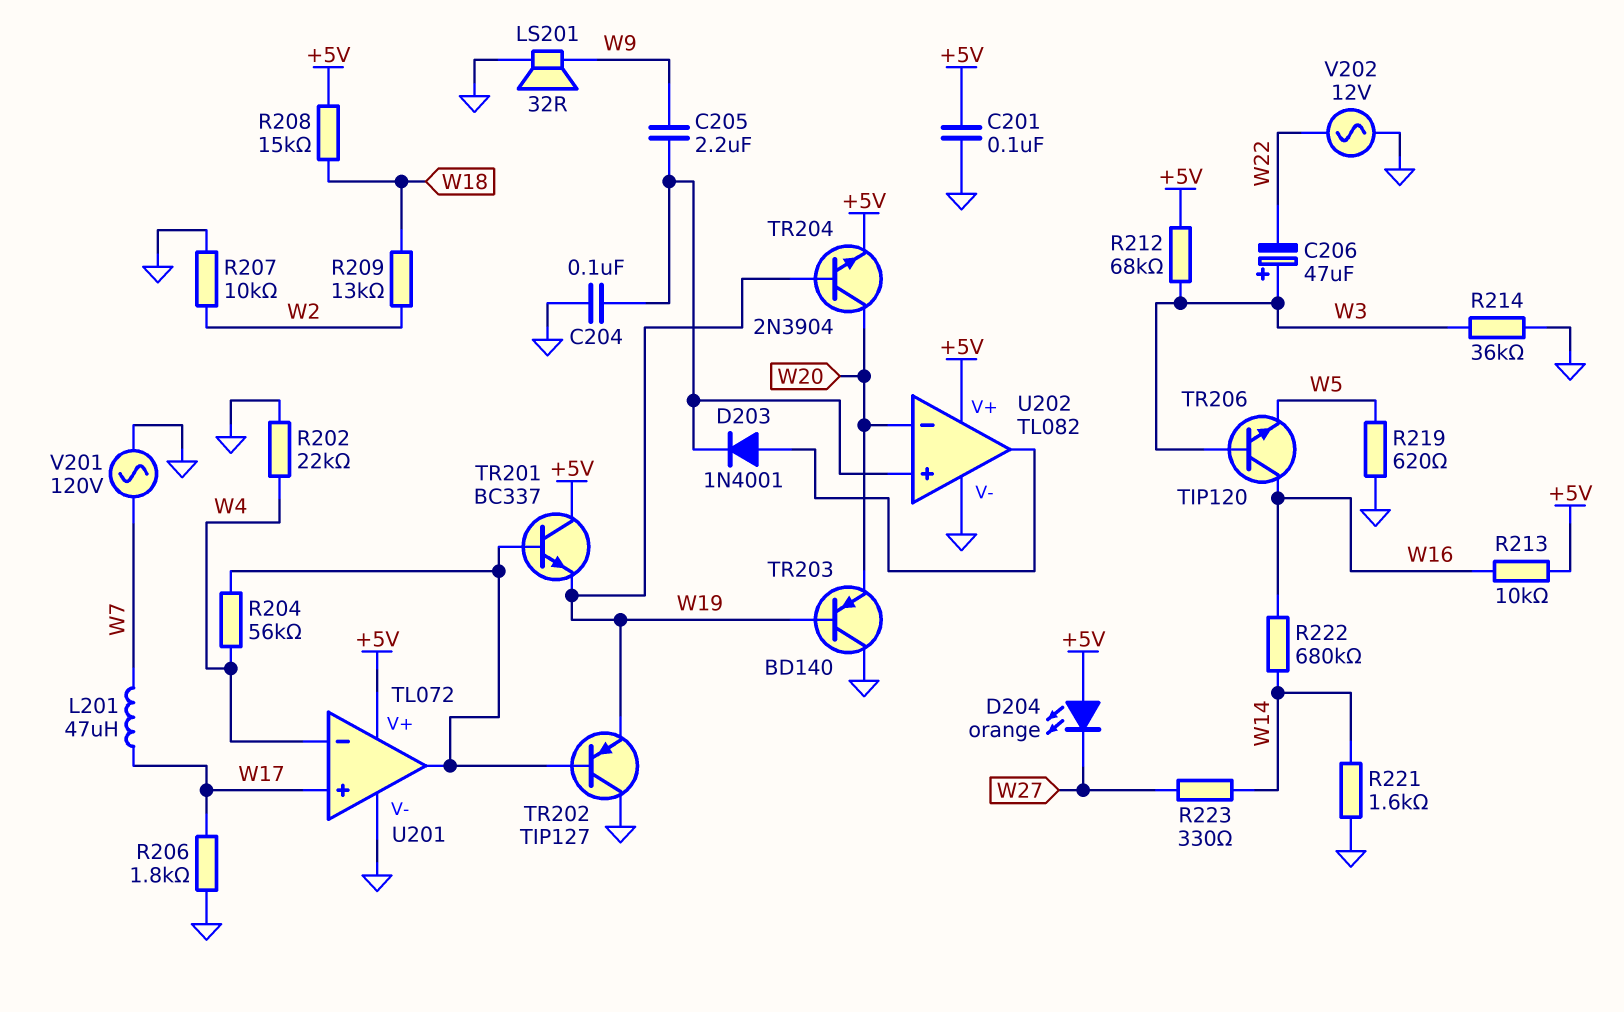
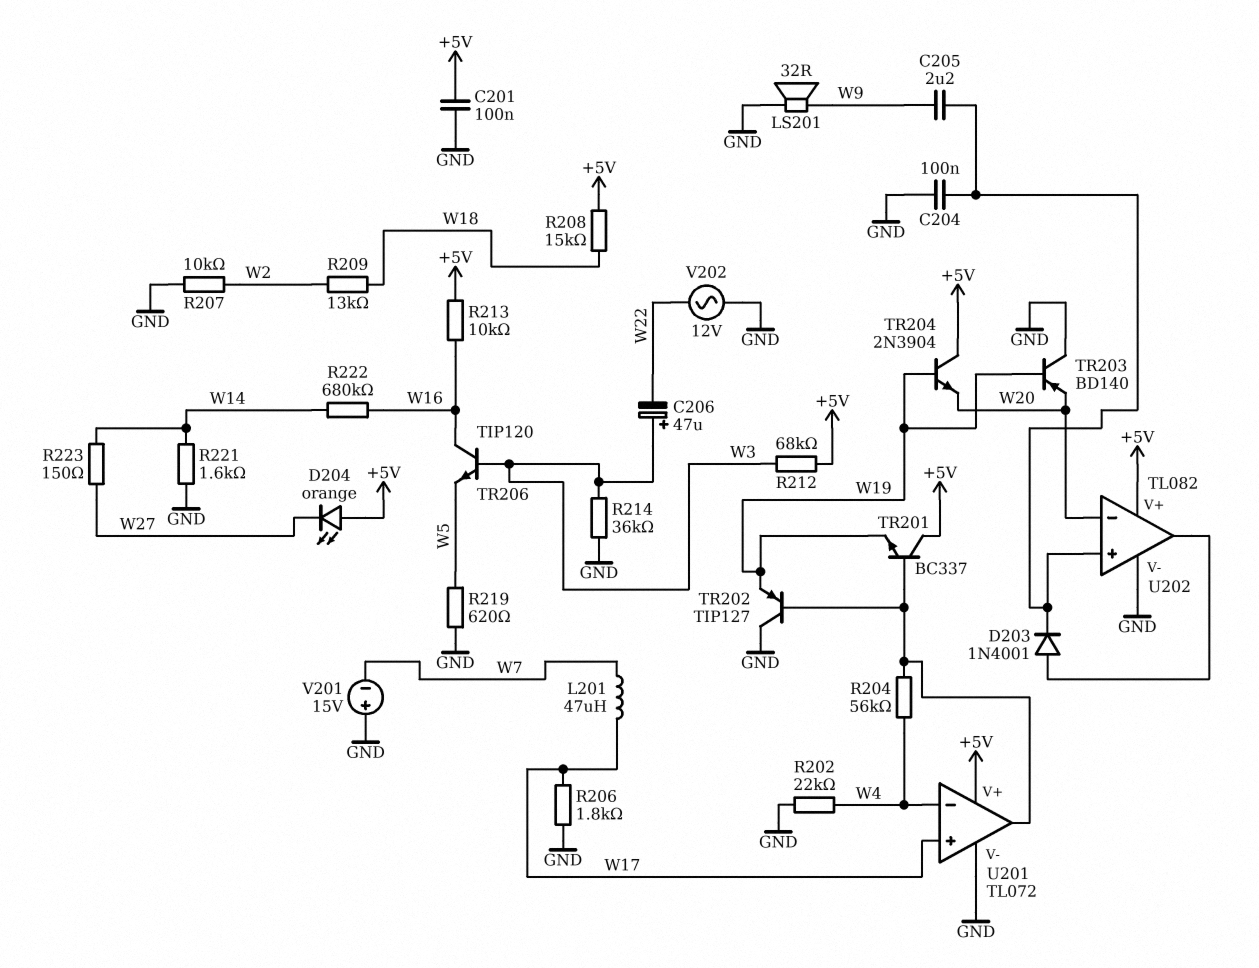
R223: 330 (W14, W27) -> 150 (W14, W27)
TR204: NPN 2N3904 (B W19, C W20, E +5V) -> NPN 2N3904 (B W19, C +5V, E W20)
V201: AC 120V (GND, W7) -> 15V (plus GND, minus W7)

